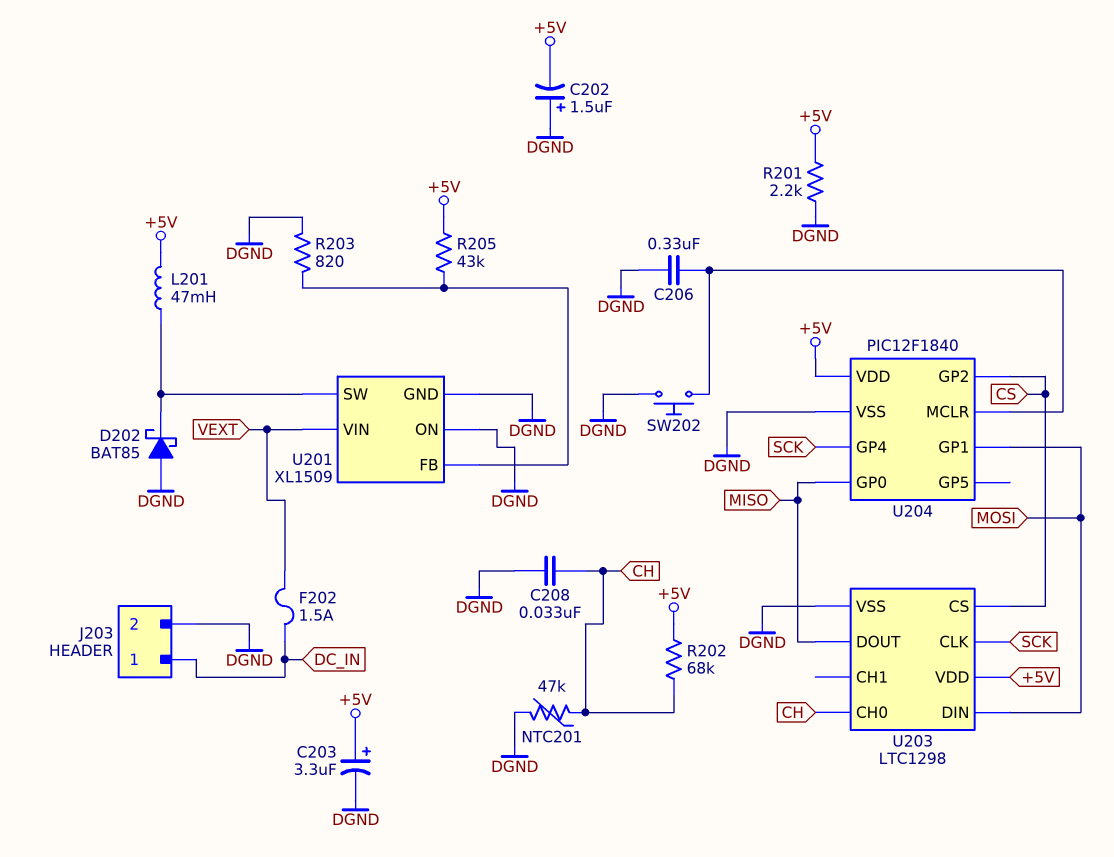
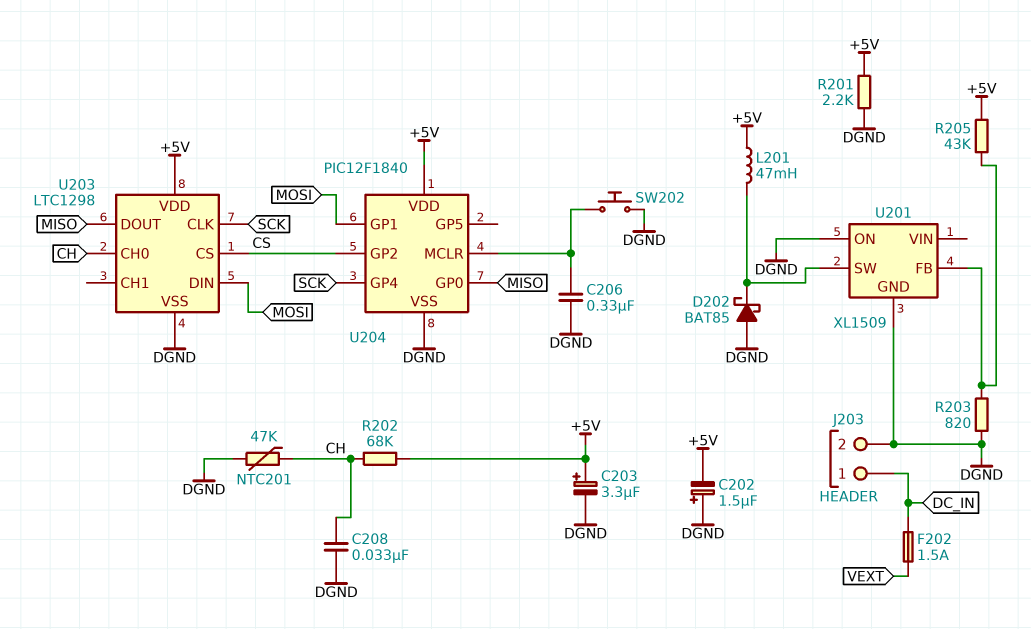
U201 pin VIN: VEXT -> none

